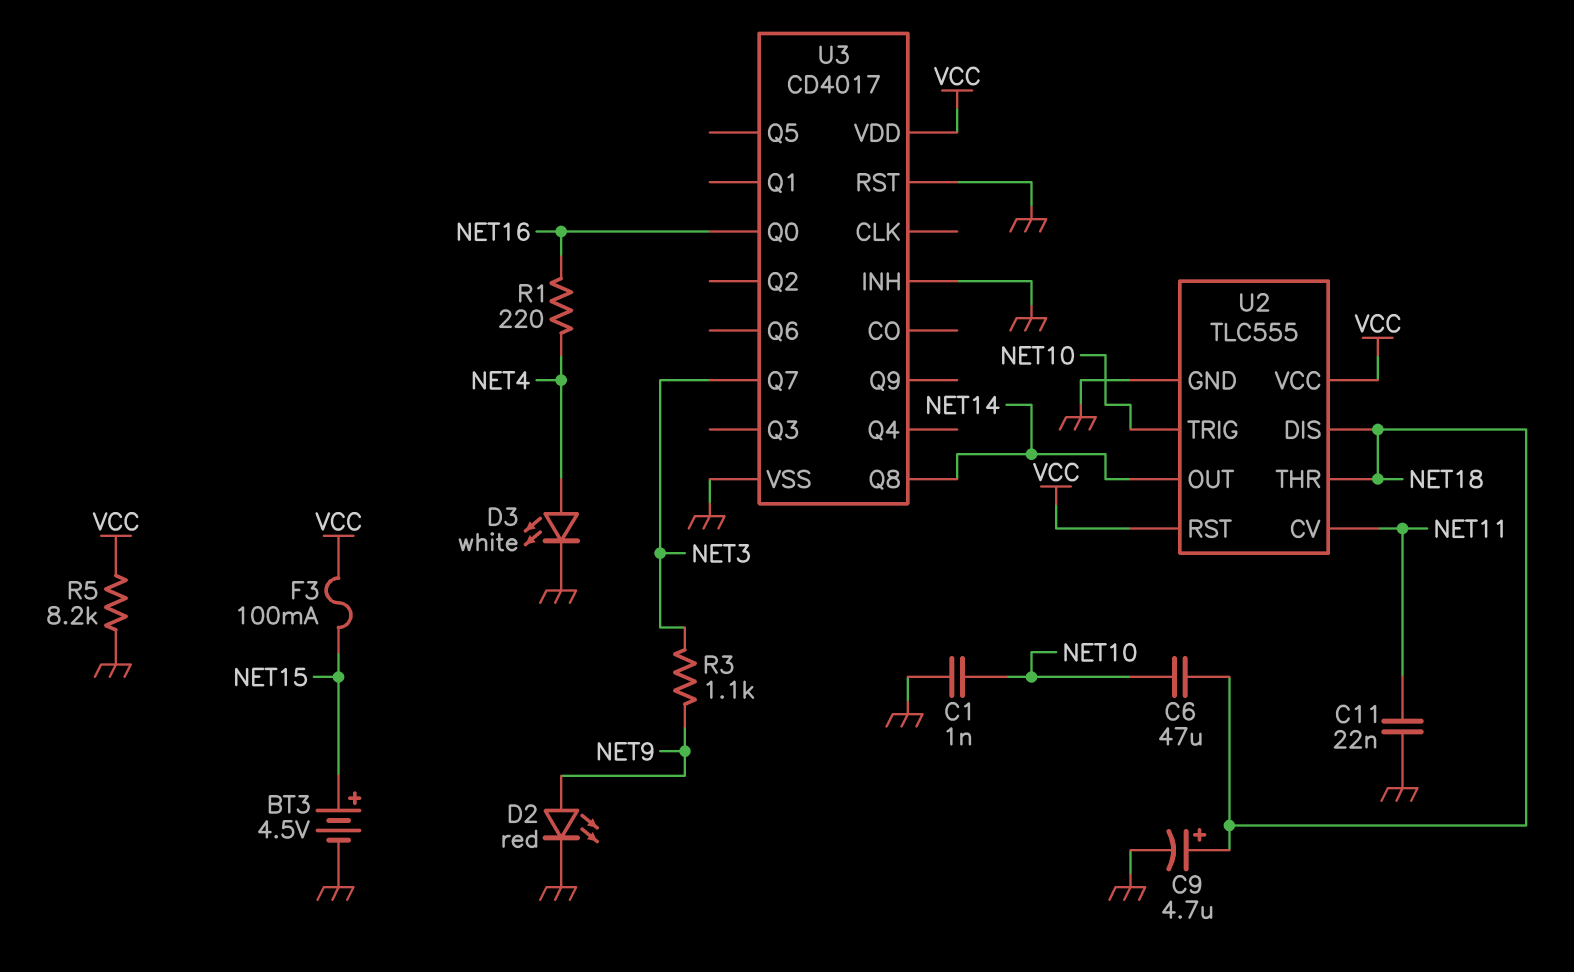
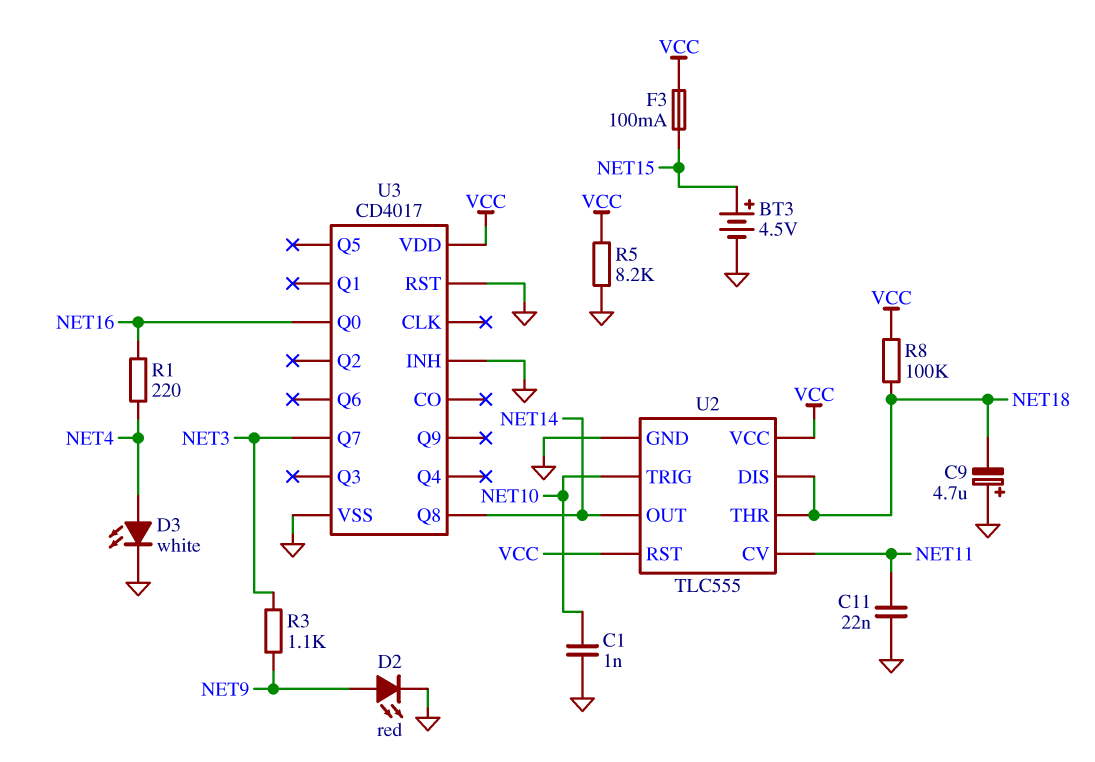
C6: 47uF (NET10, NET18) -> none
C9: 4.7uF (plus NET18, minus GND) -> 4.7uF (plus GND, minus NET18)
R8: none -> 100k (NET18, VCC)

